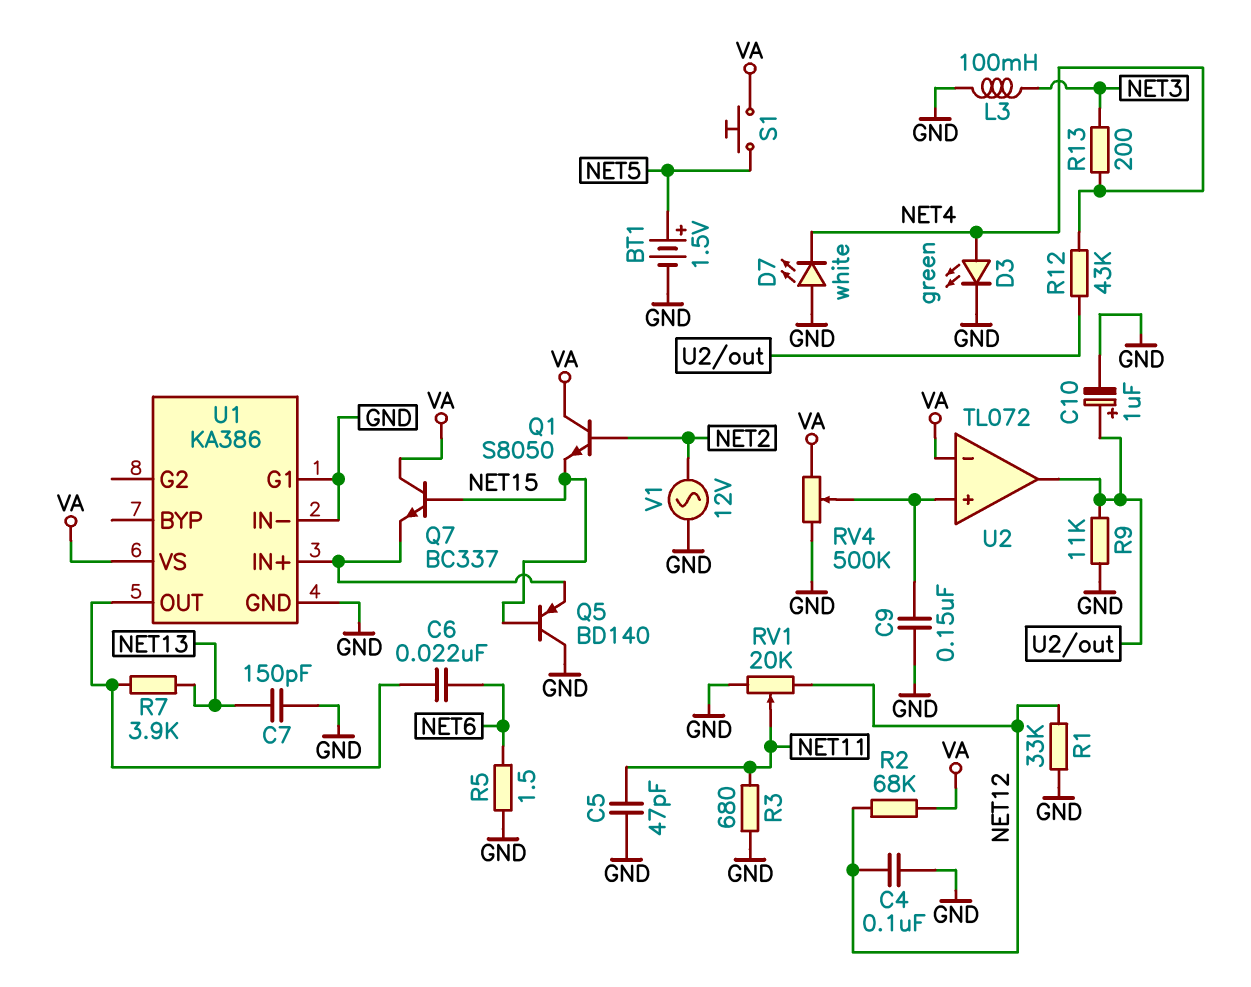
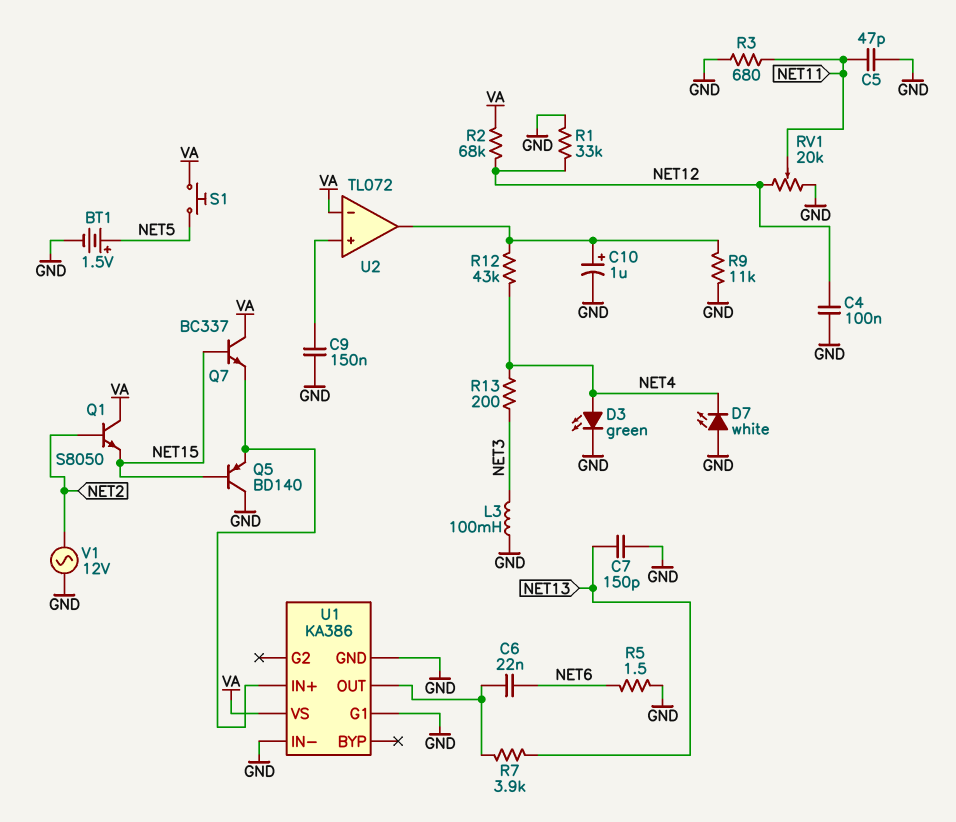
RV4: 500k (GND, VA, wiper U2/in+) -> none

